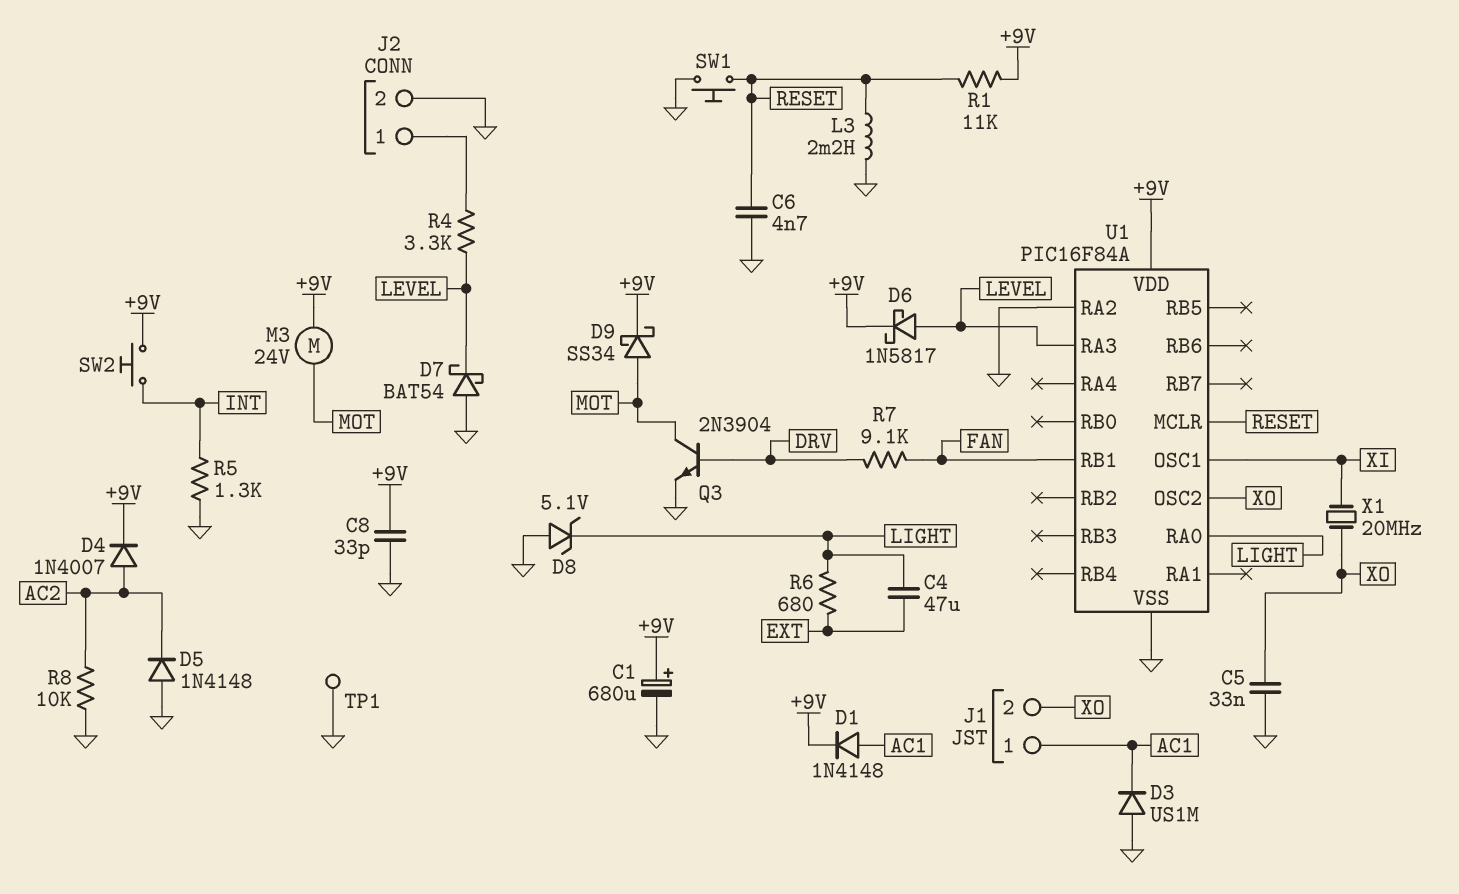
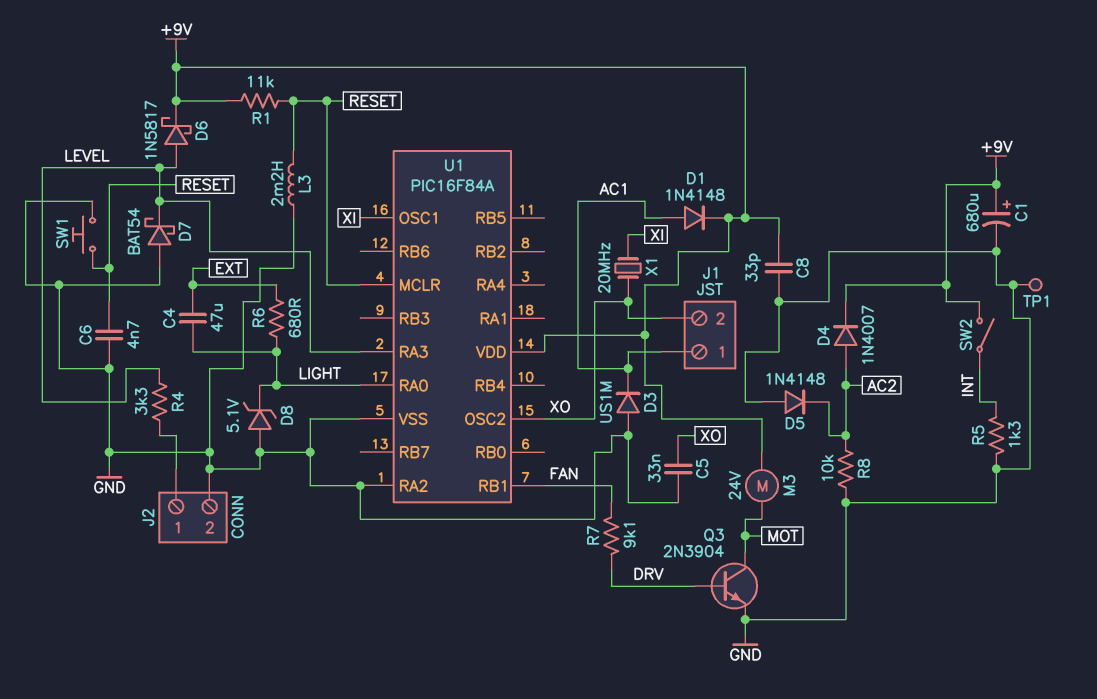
D9: schottky SS34 (A MOT, K +9V) -> none
SW2: button (+9V, INT) -> switch (+9V, INT)

